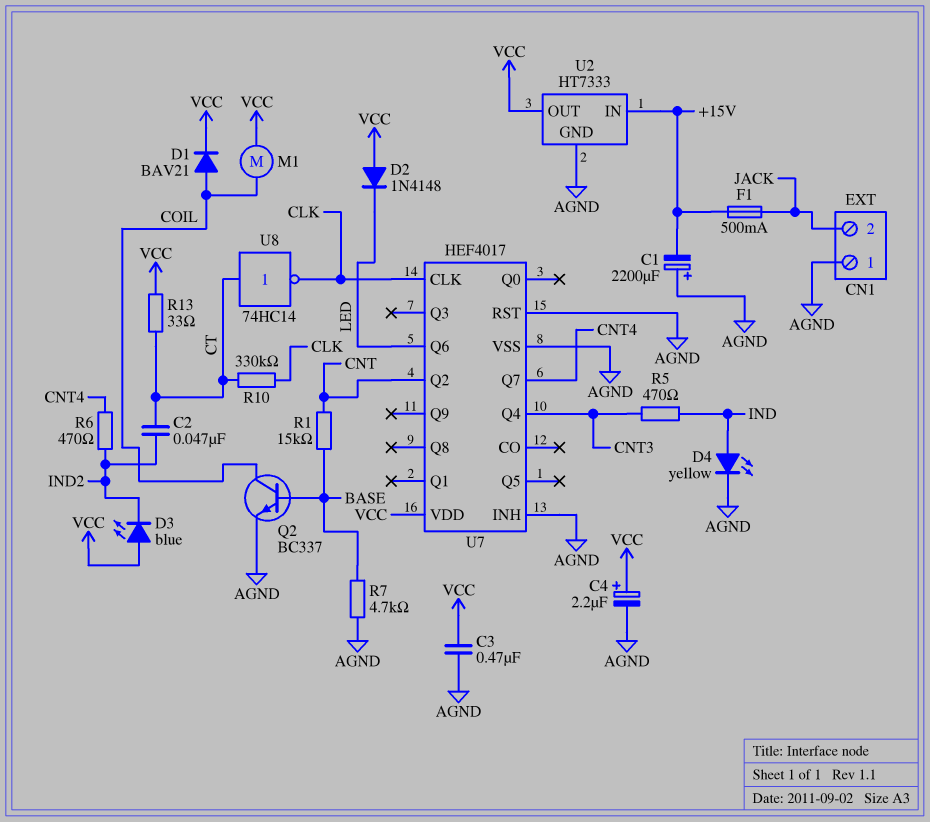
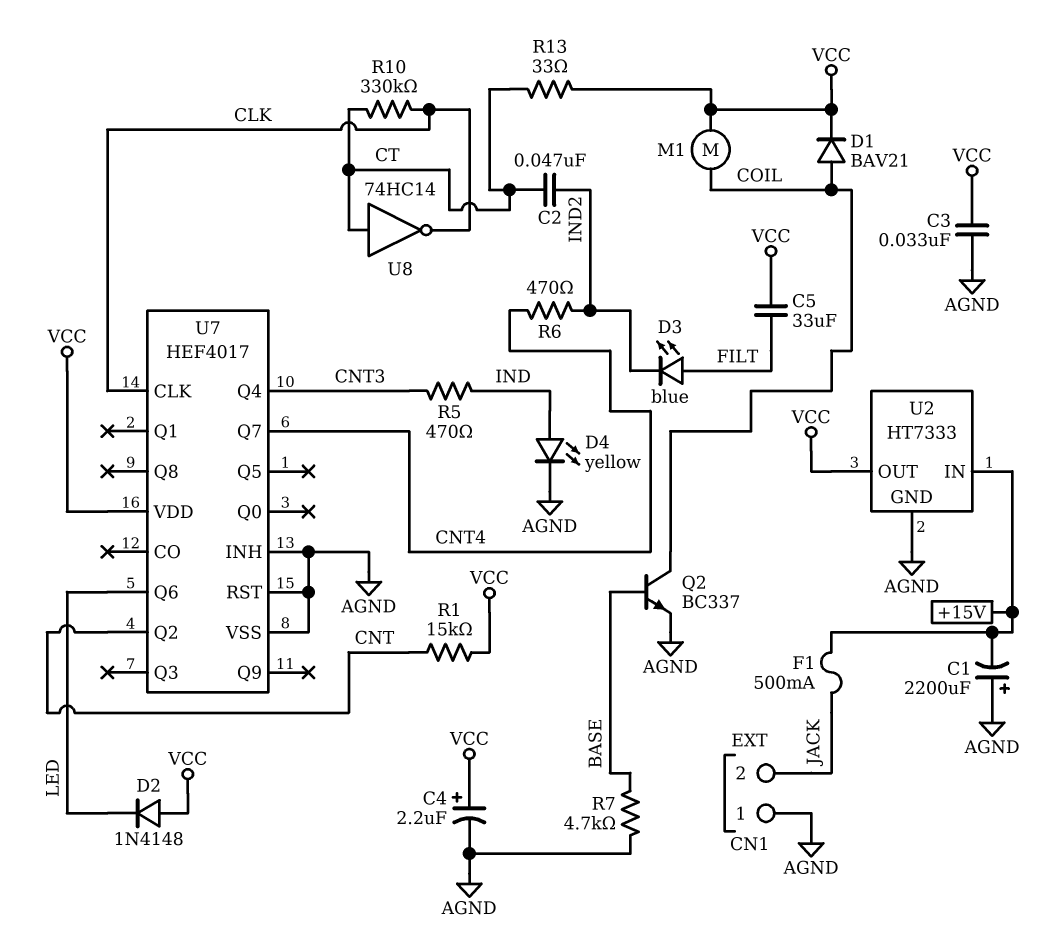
C3: 470nF (AGND, VCC) -> 33nF (AGND, VCC)
C5: none -> 33uF (FILT, VCC)
D3: LED blue (A VCC, K IND2) -> LED blue (A FILT, K IND2)
R1: 15k (BASE, CNT) -> 15k (CNT, VCC)

